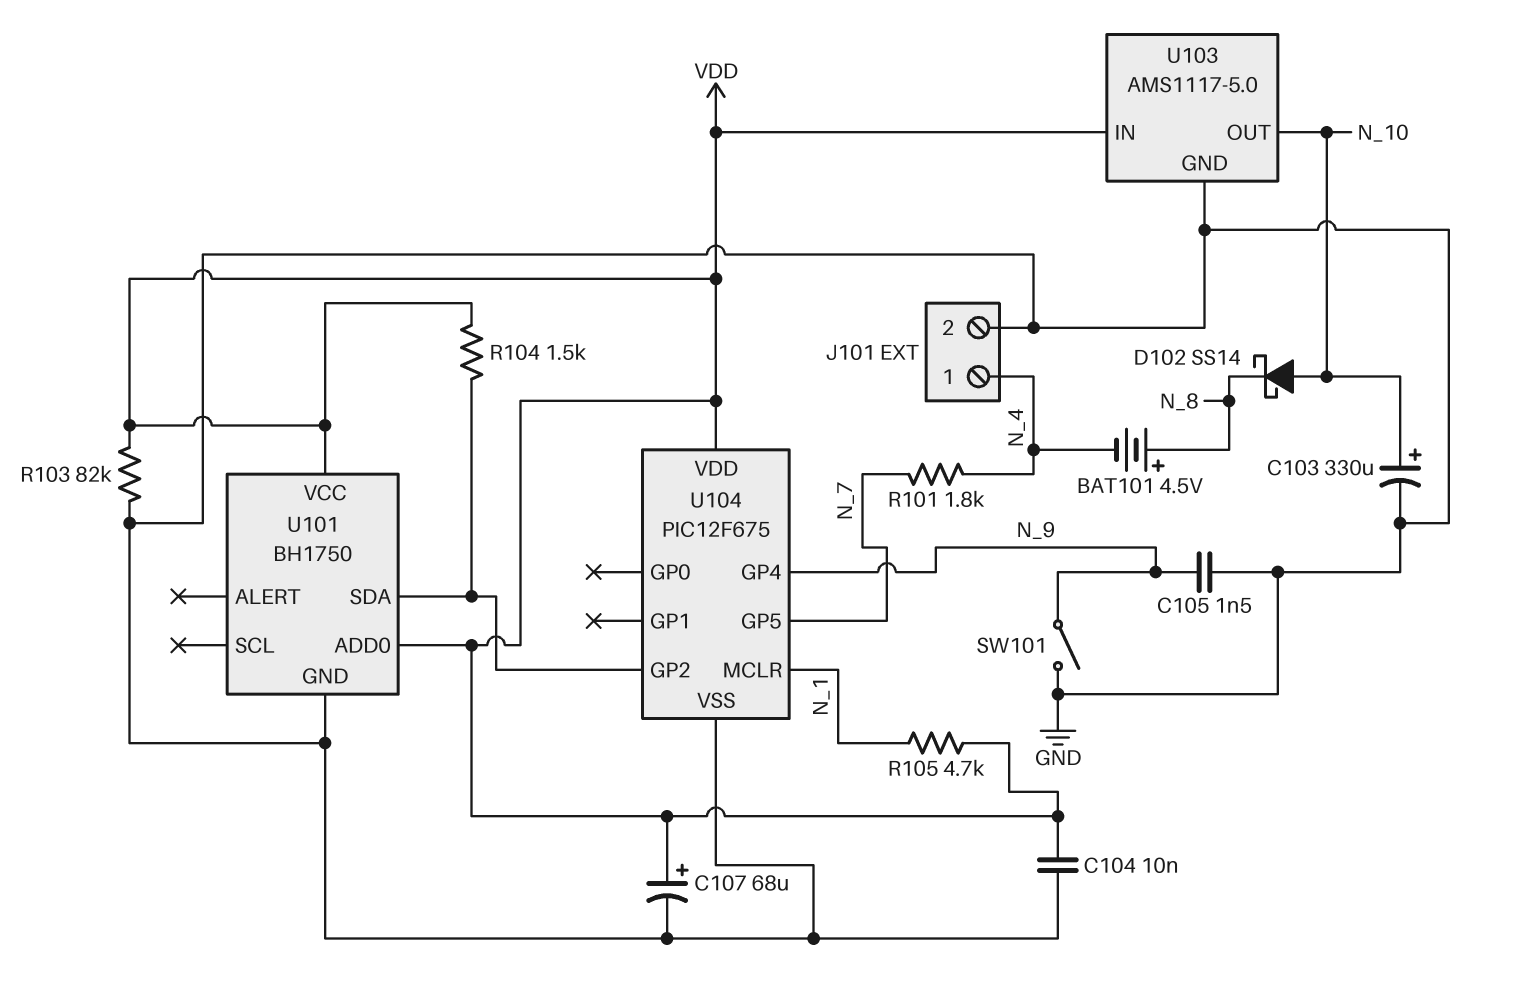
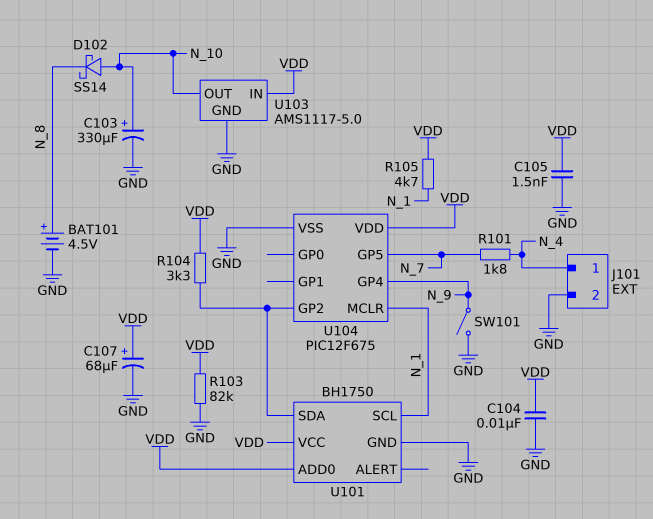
BAT101: 4.5V (plus N_8, minus N_4) -> 4.5V (plus N_8, minus GND)
C105: 1.5nF (GND, N_9) -> 1.5nF (GND, VDD)
R104: 1.5k (U101/SDA, VDD) -> 3.3k (U101/SDA, VDD)
U101 pin SCL: none -> N_1

